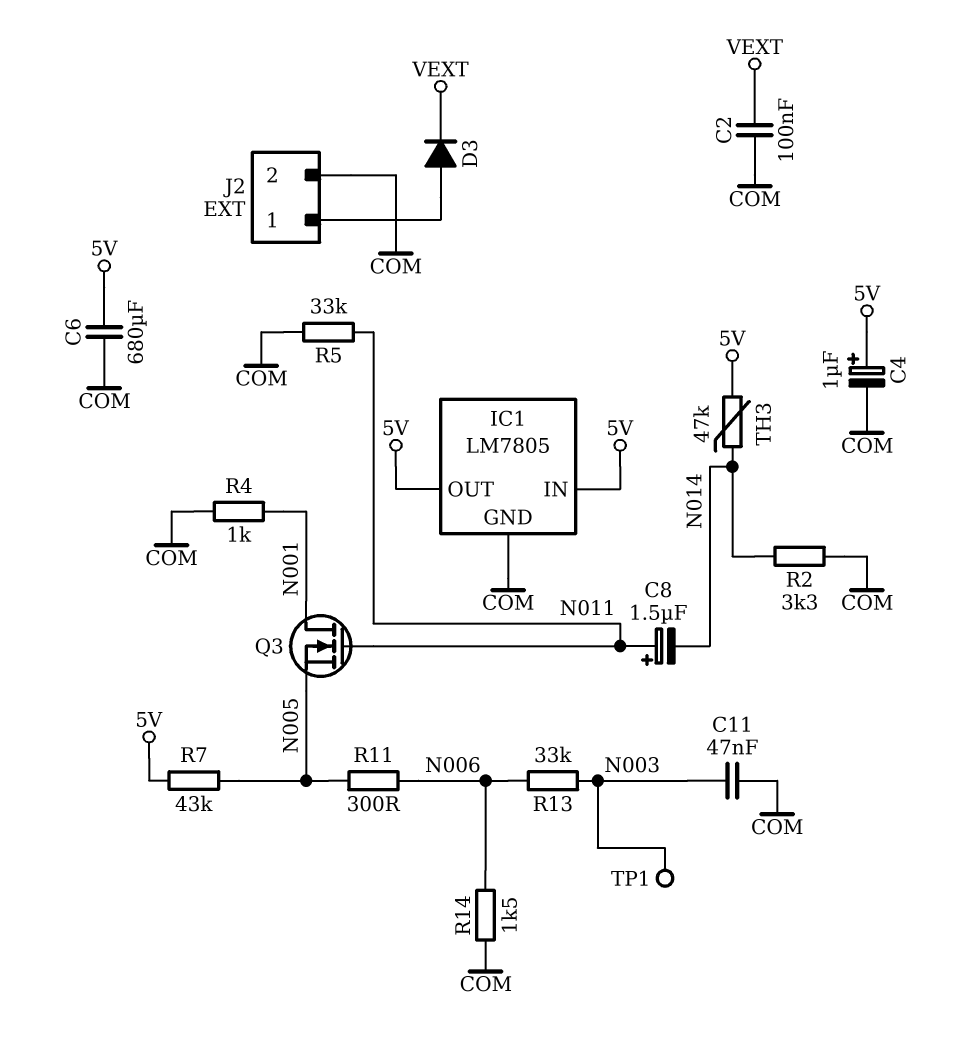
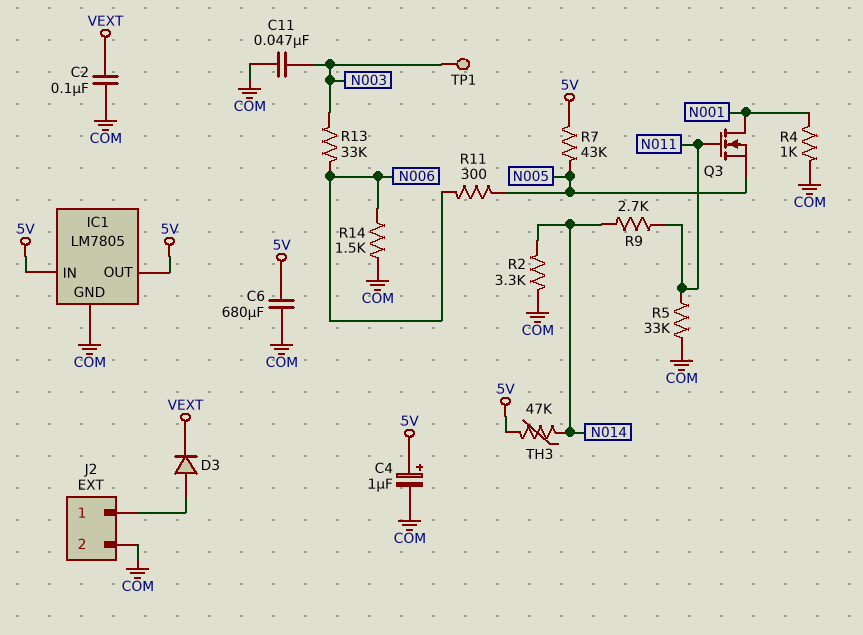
C8: 1.5uF (plus N011, minus N014) -> none
R9: none -> 2.7k (N011, N014)

